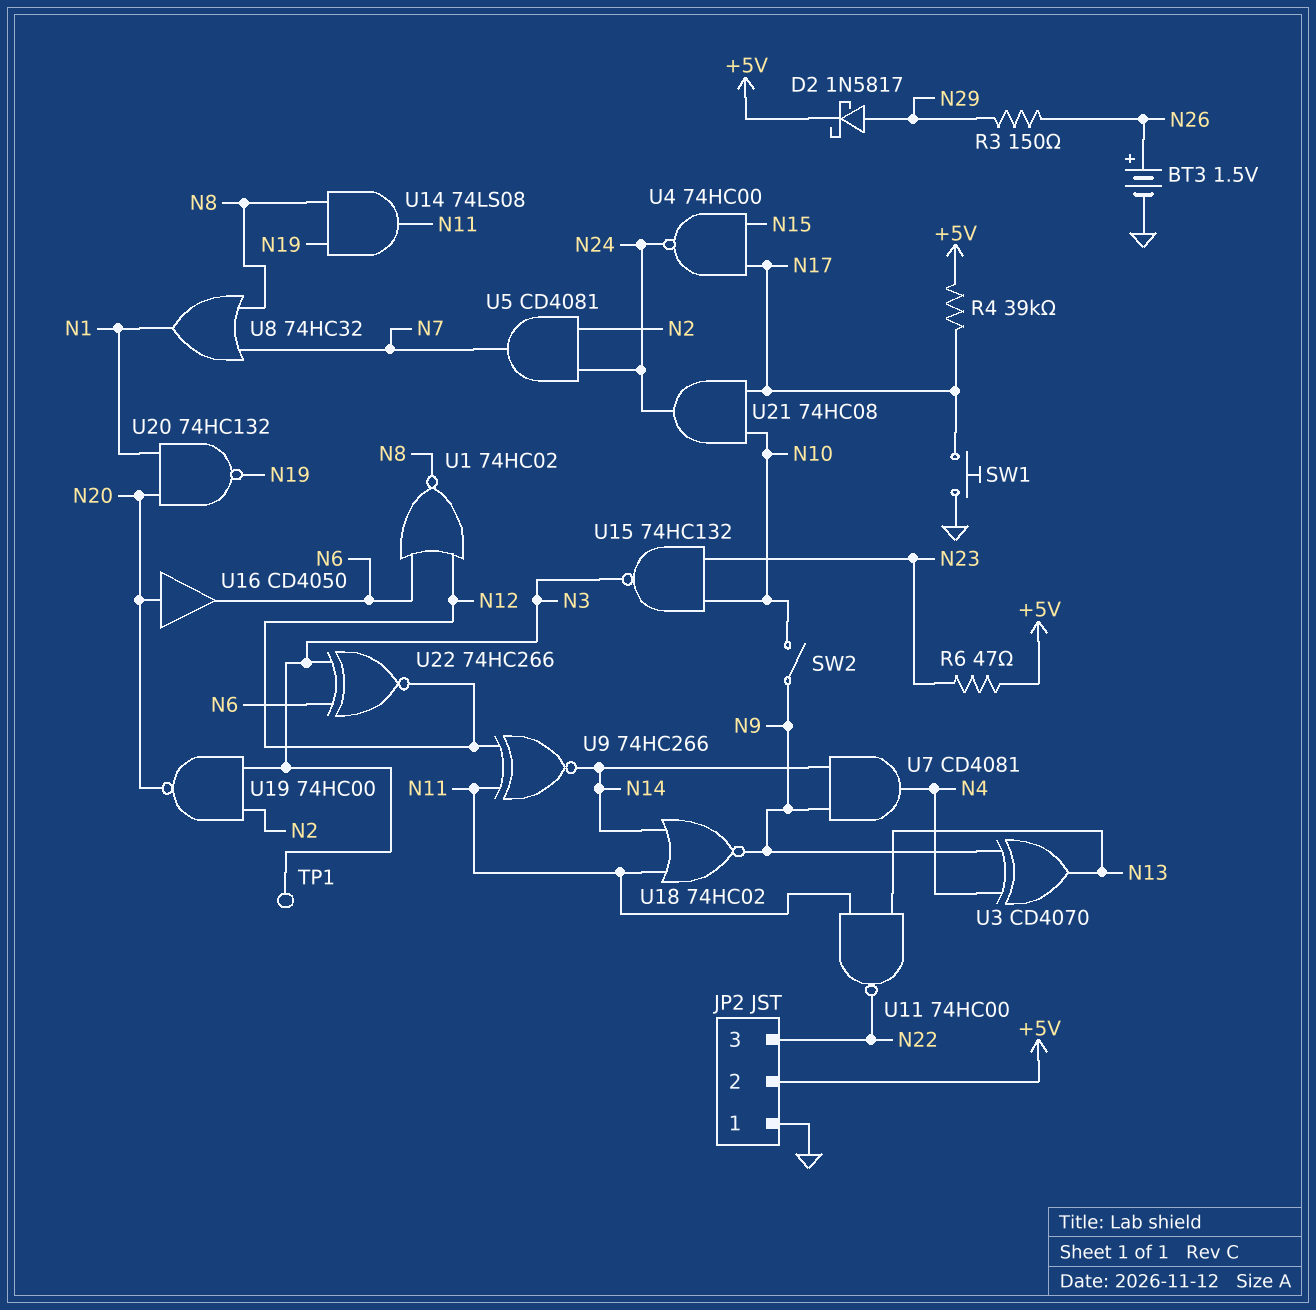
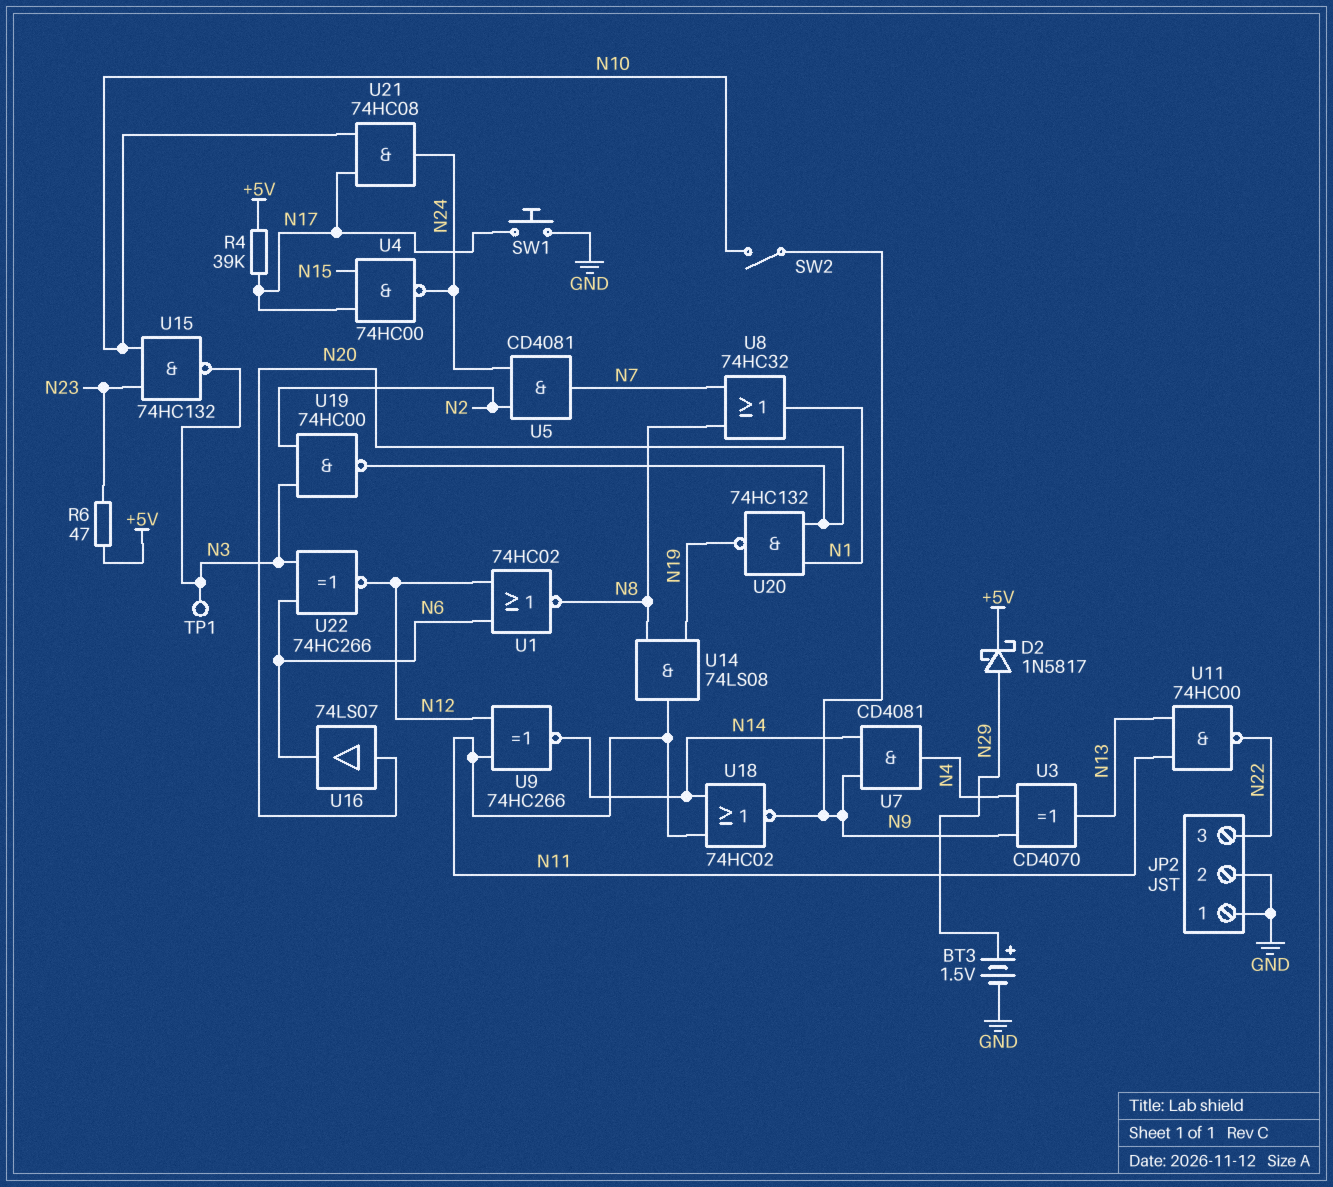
BT3: 1.5V (plus N26, minus GND) -> 1.5V (plus N29, minus GND)
JP2 pin 2: +5V -> GND
R3: 150 (N26, N29) -> none
U16: buffer CD4050 (in N20, out N6) -> buffer 74LS07 (in N20, out N6)

